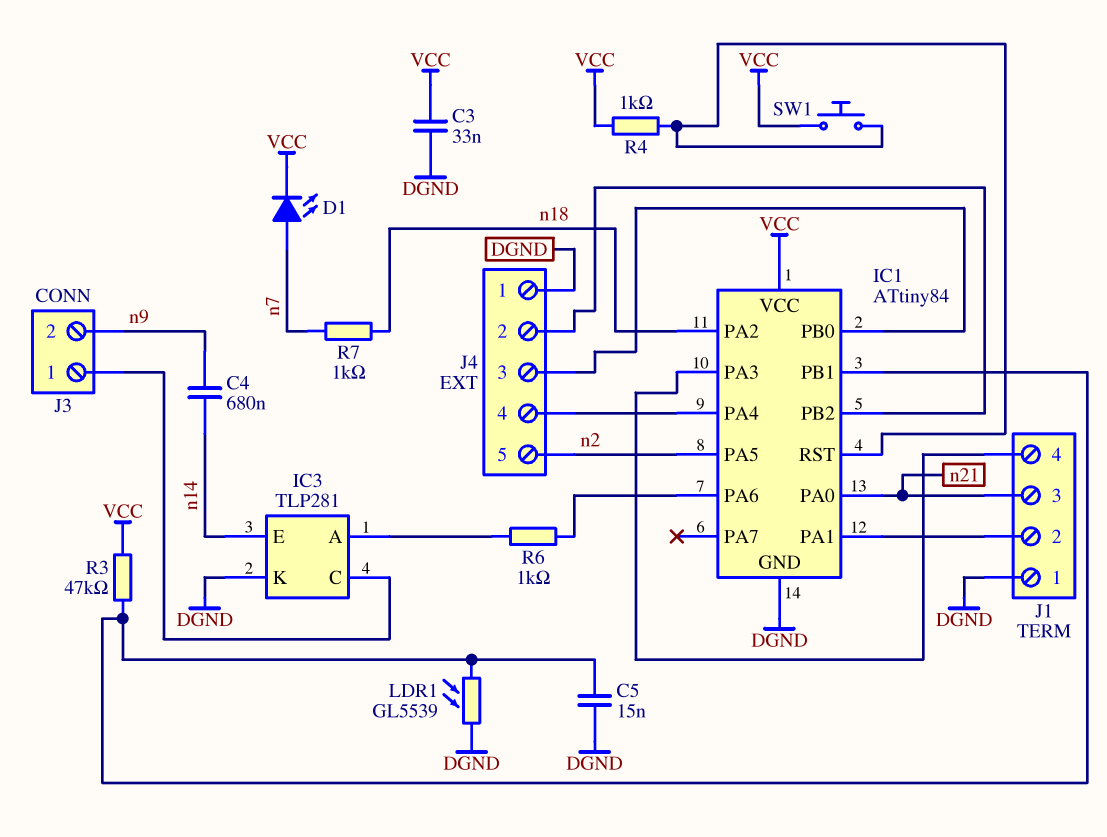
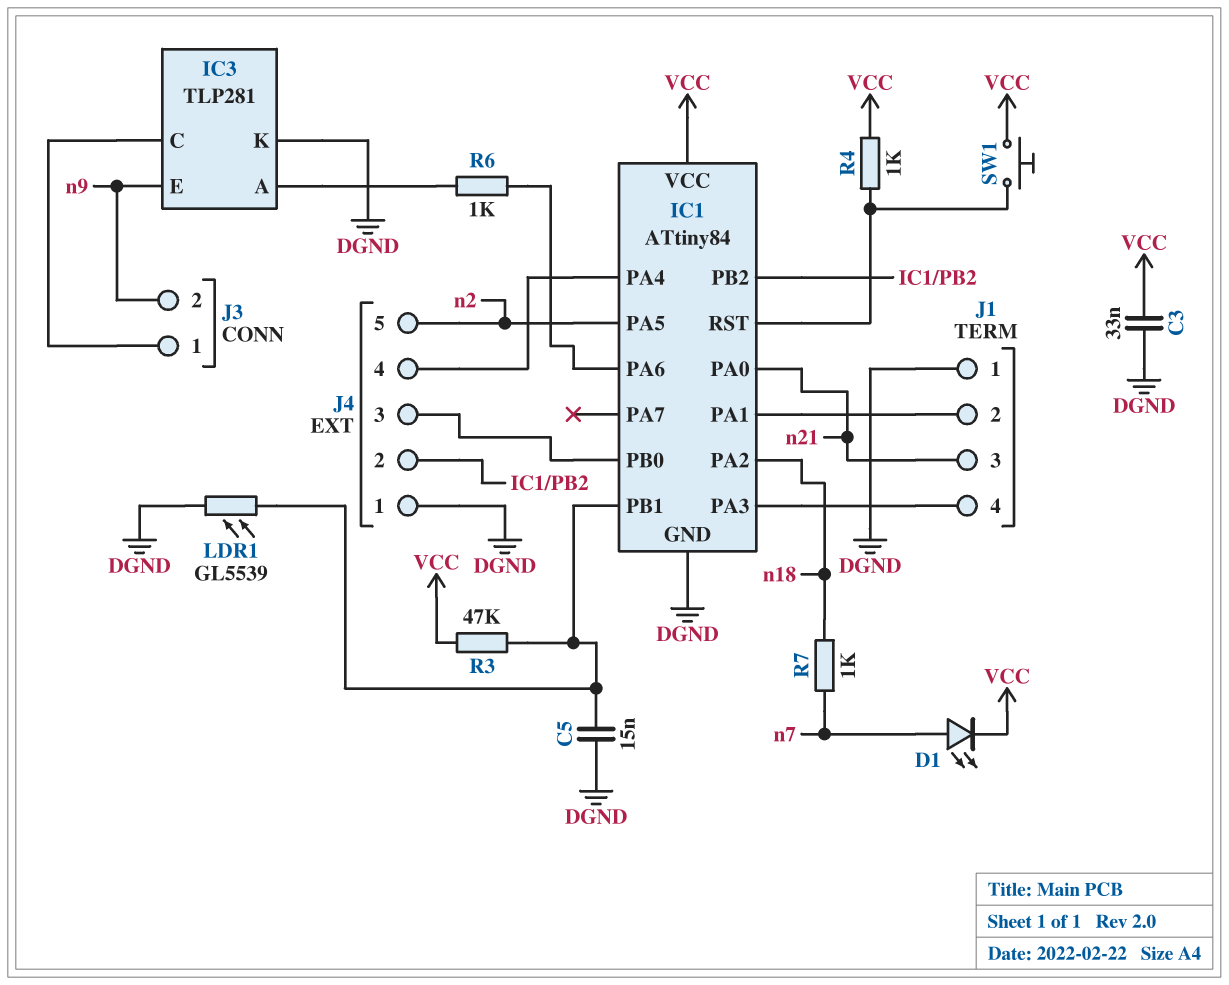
C4: 680nF (n9, n14) -> none
IC3 pin E: n14 -> n9

